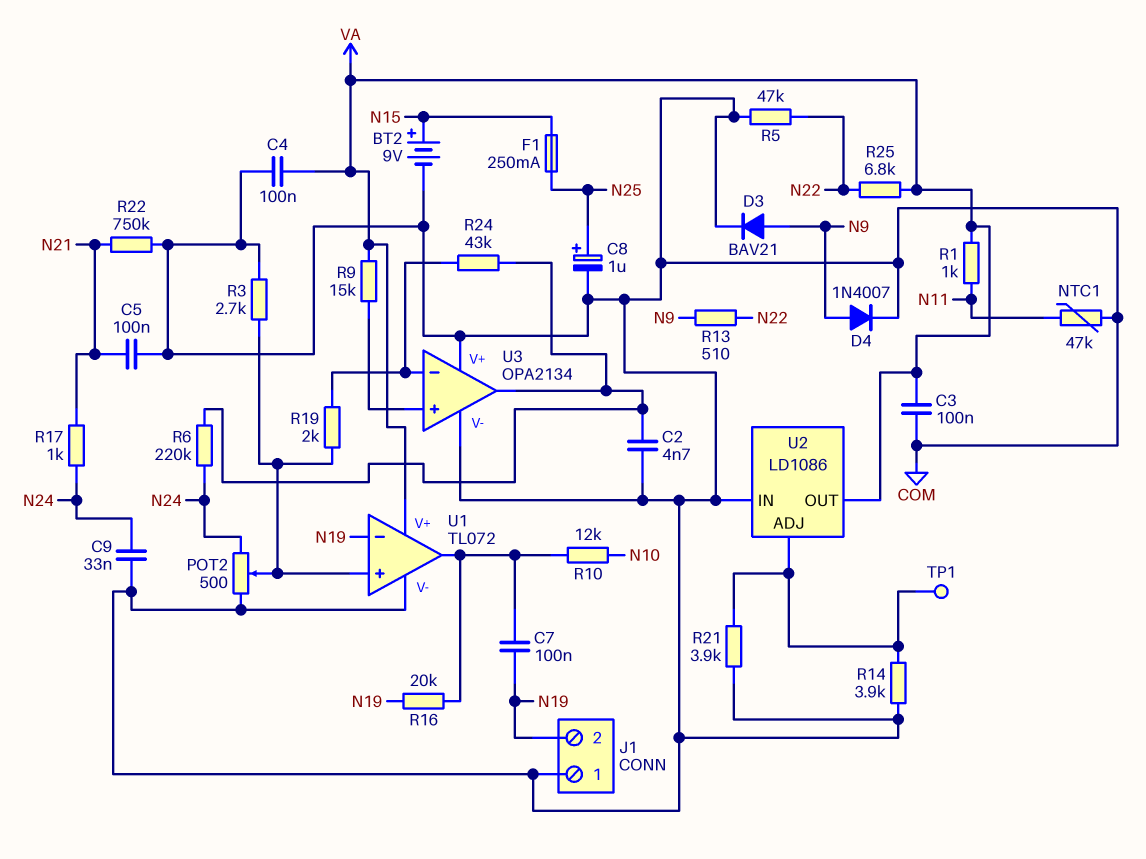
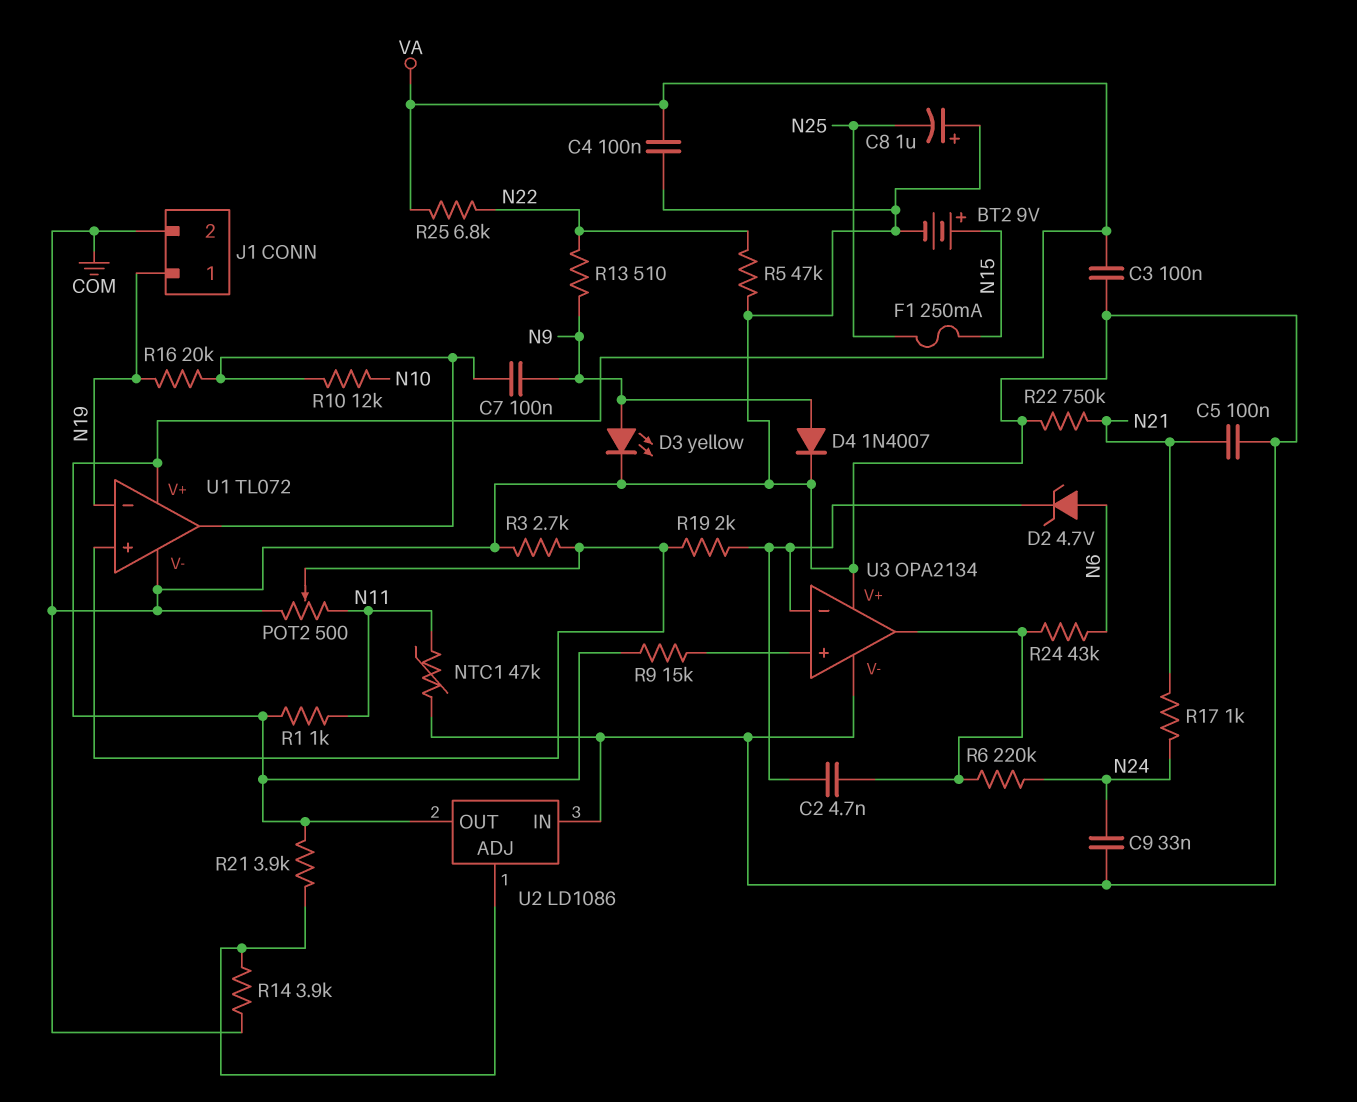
C2: 4.7nF (COM, U3/out) -> 4.7nF (U3/in-, U3/out)
C7: 100nF (N19, U1/out) -> 100nF (N9, U1/out)
C8: 1uF (plus N25, minus COM) -> 1uF (plus COM, minus N25)
D2: none -> zener 4.7V (A N6, K U3/in-)
D3: diode BAV21 (A N9, K COM) -> LED yellow (A N9, K COM)
J1 pin 1: COM -> N19
J1 pin 2: N19 -> COM
POT2: 500 (COM, N24, wiper U1/in+) -> 500 (COM, N11, wiper U1/in+)
R21: 3.9k (COM, U2/ADJ) -> 3.9k (U2/ADJ, VA)
R24: 43k (U3/in-, U3/out) -> 43k (N6, U3/out)
TP1: test point (U2/ADJ) -> none

